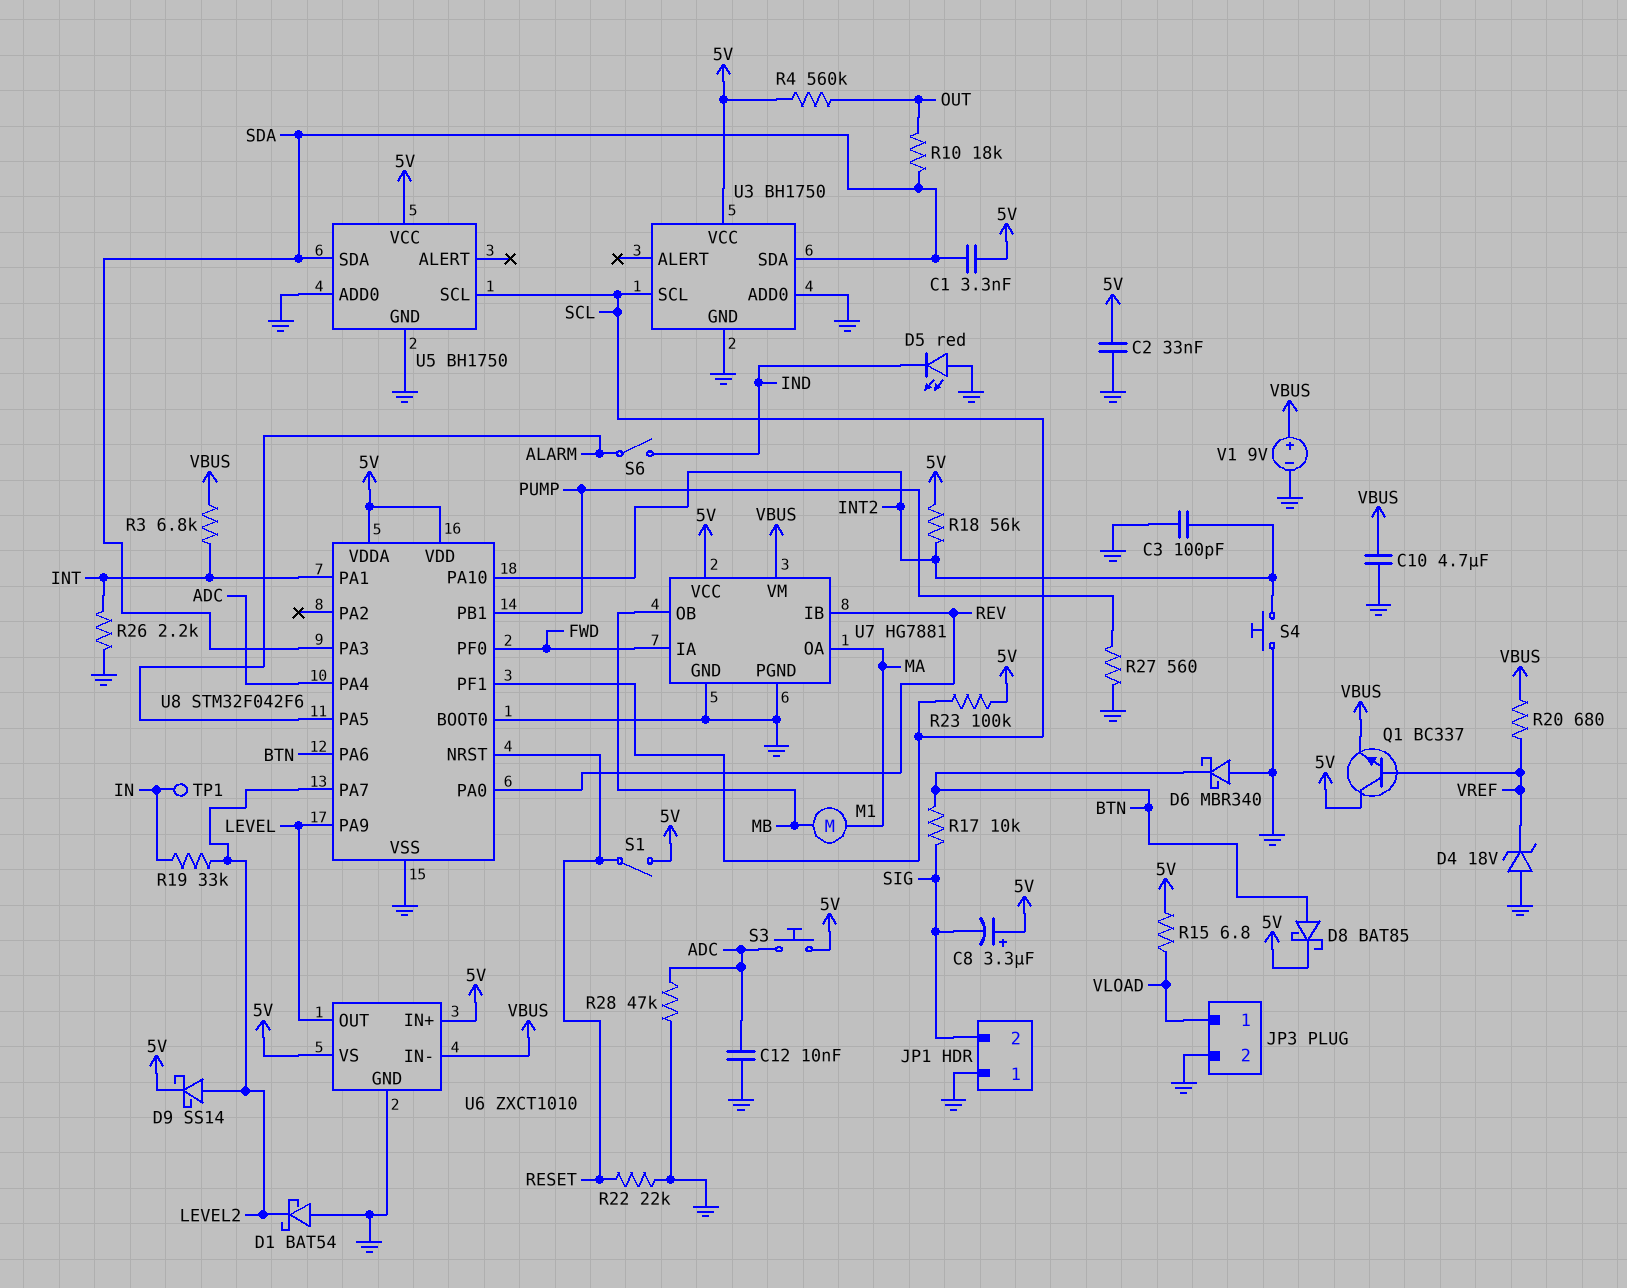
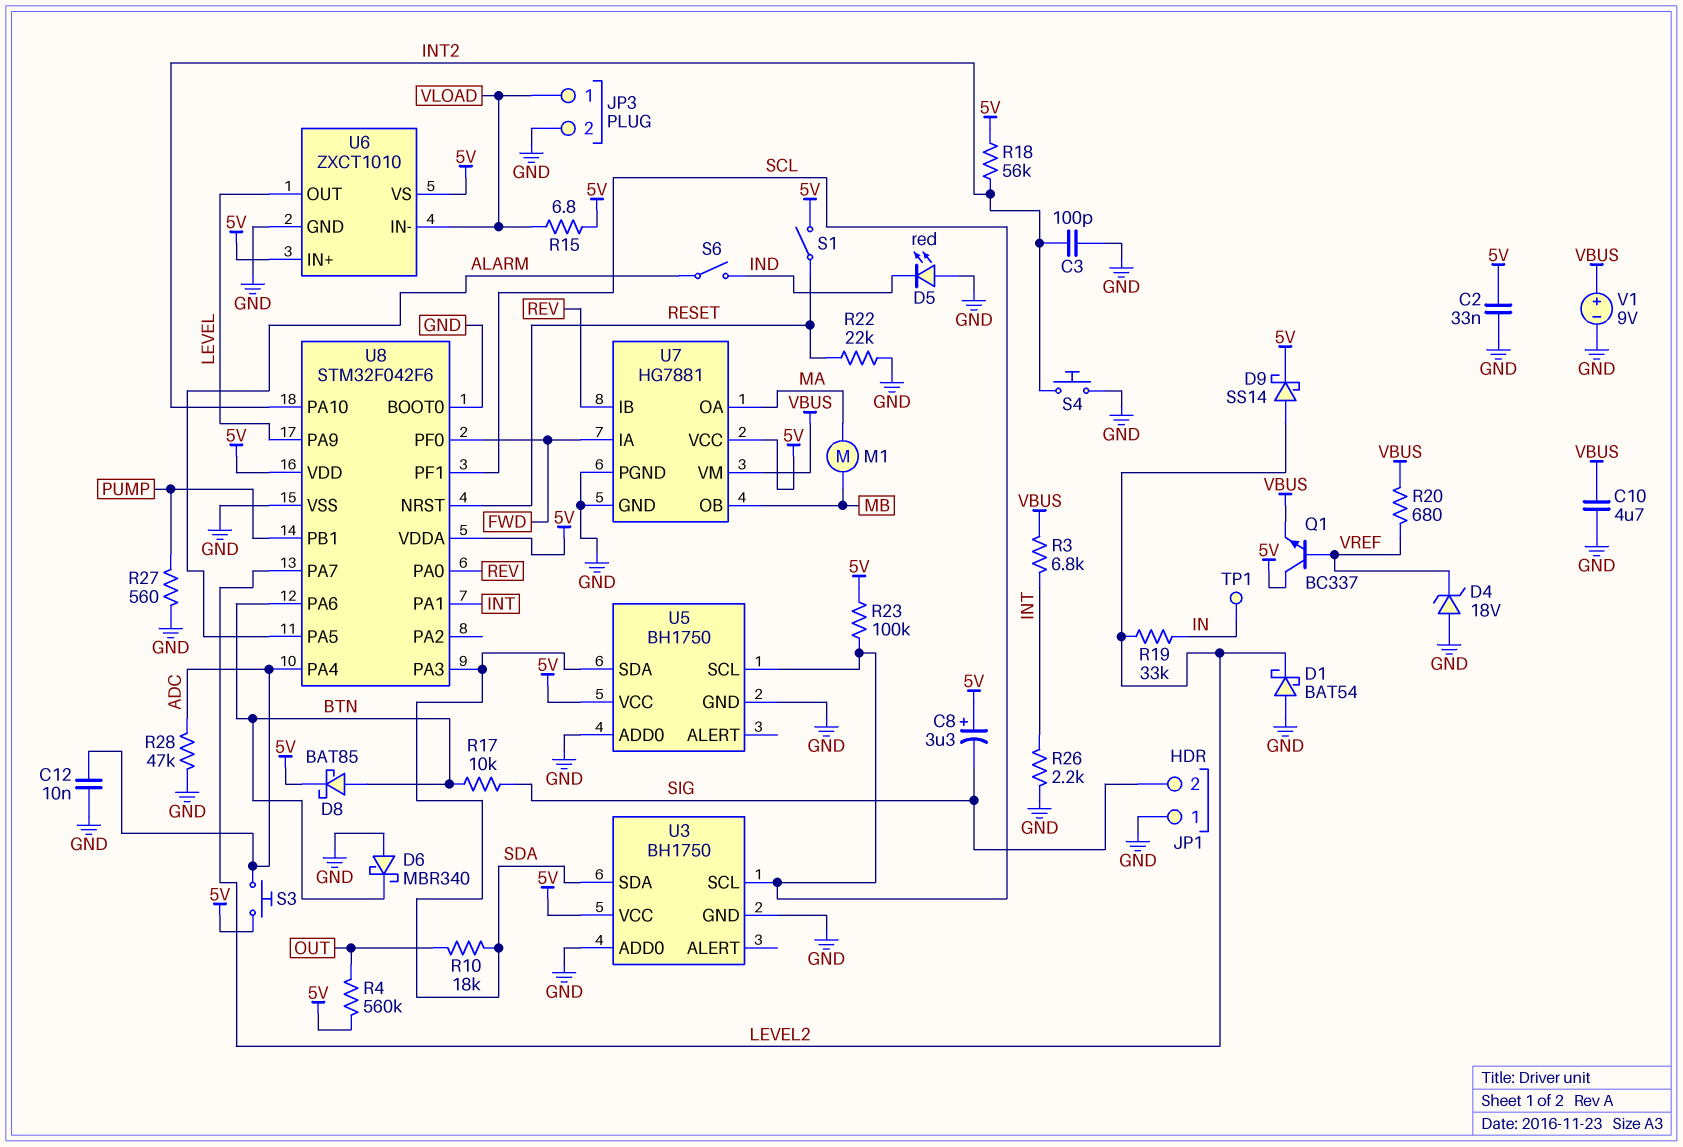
C1: 3.3nF (5V, SDA) -> none
U6 pin IN-: VBUS -> VLOAD

